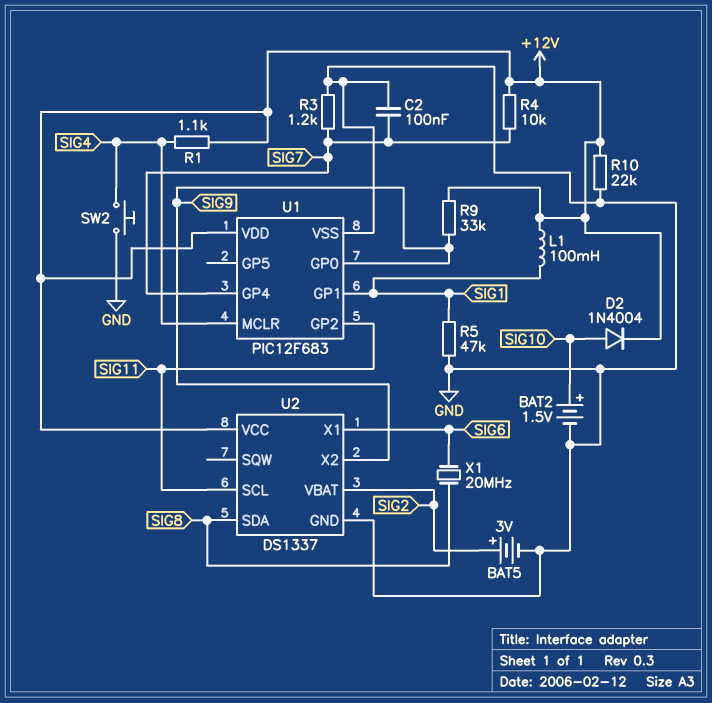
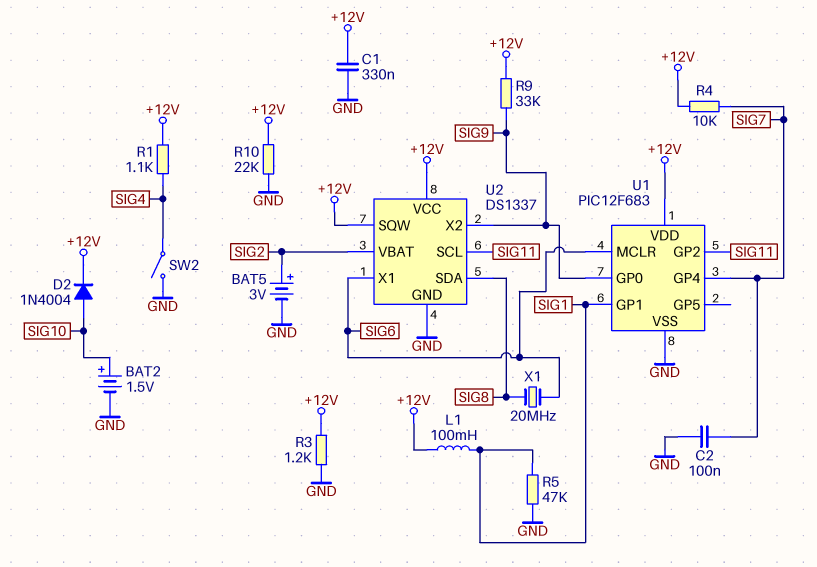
C1: none -> 330nF (+12V, GND)
R3: 1.2k (GND, SIG7) -> 1.2k (+12V, GND)
SW2: button (GND, SIG4) -> switch (GND, SIG4)
U1 pin MCLR: SIG4 -> SIG6
U2 pin SQW: none -> +12V

